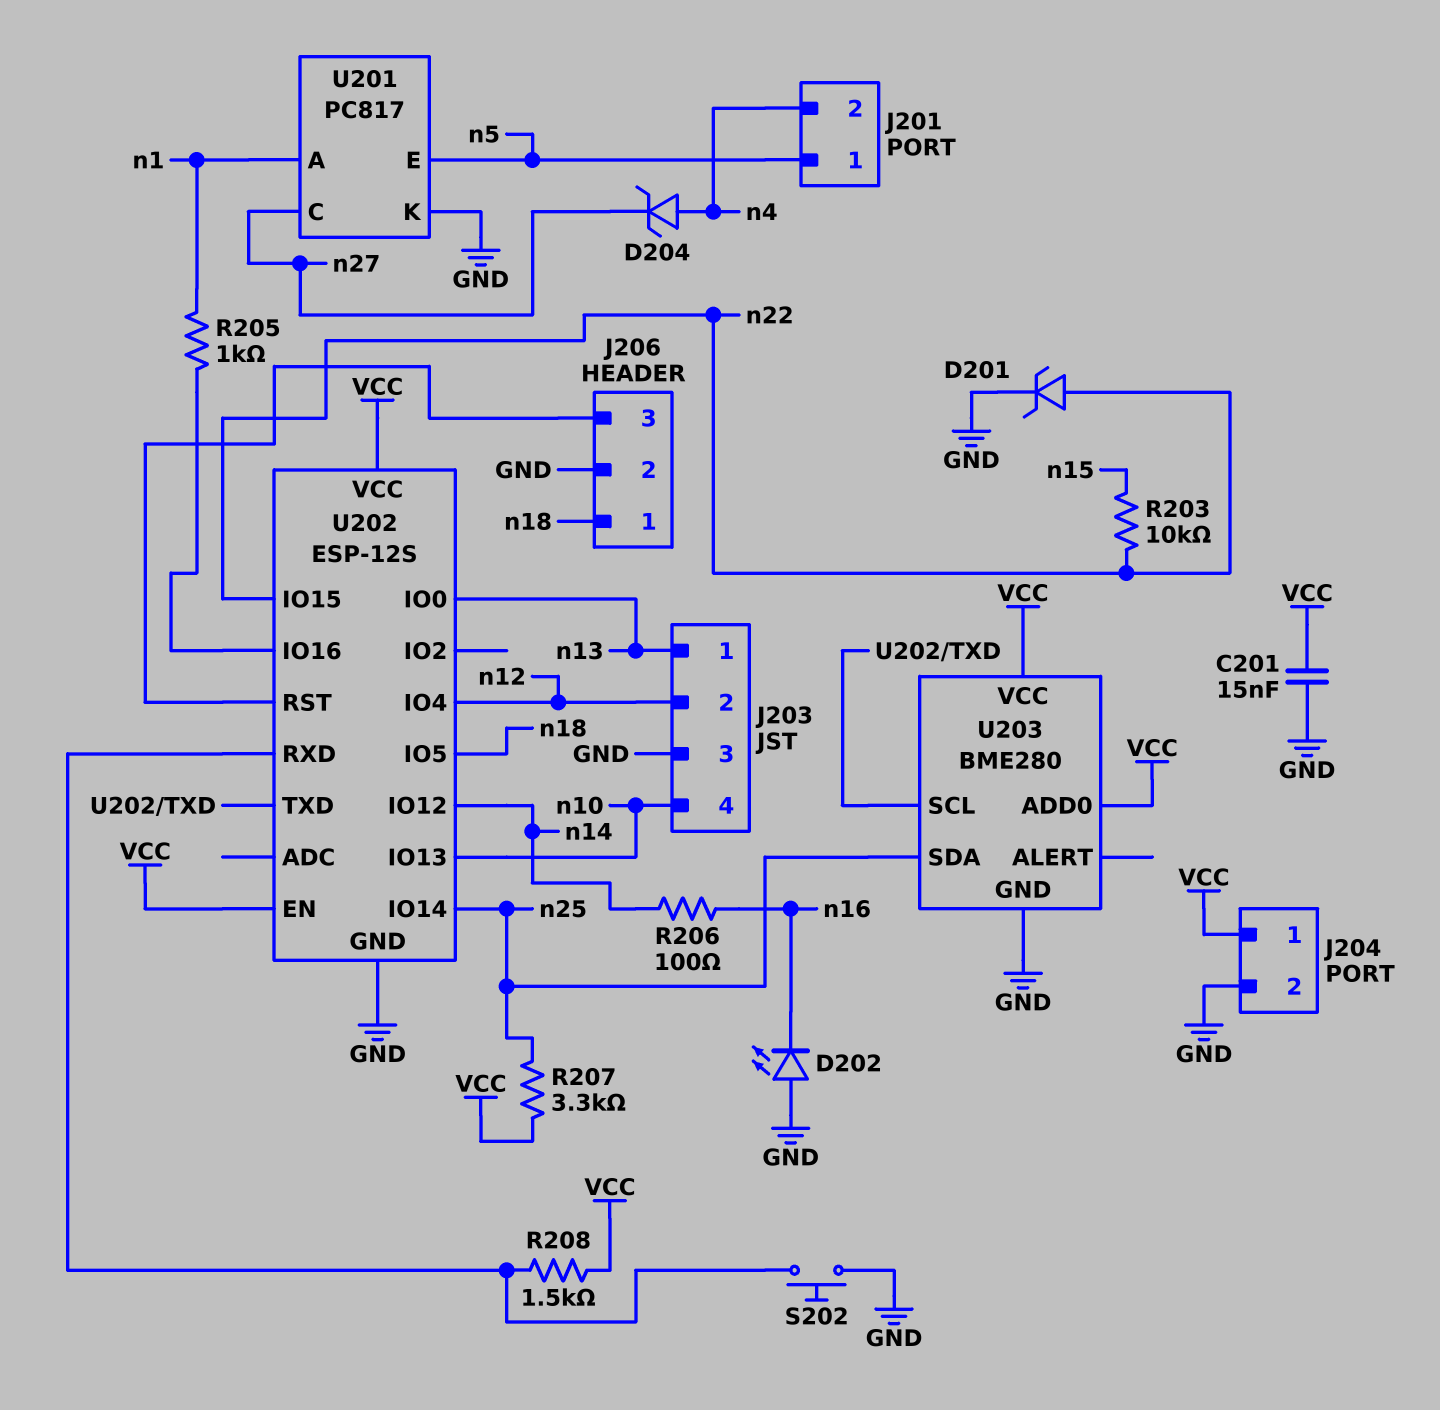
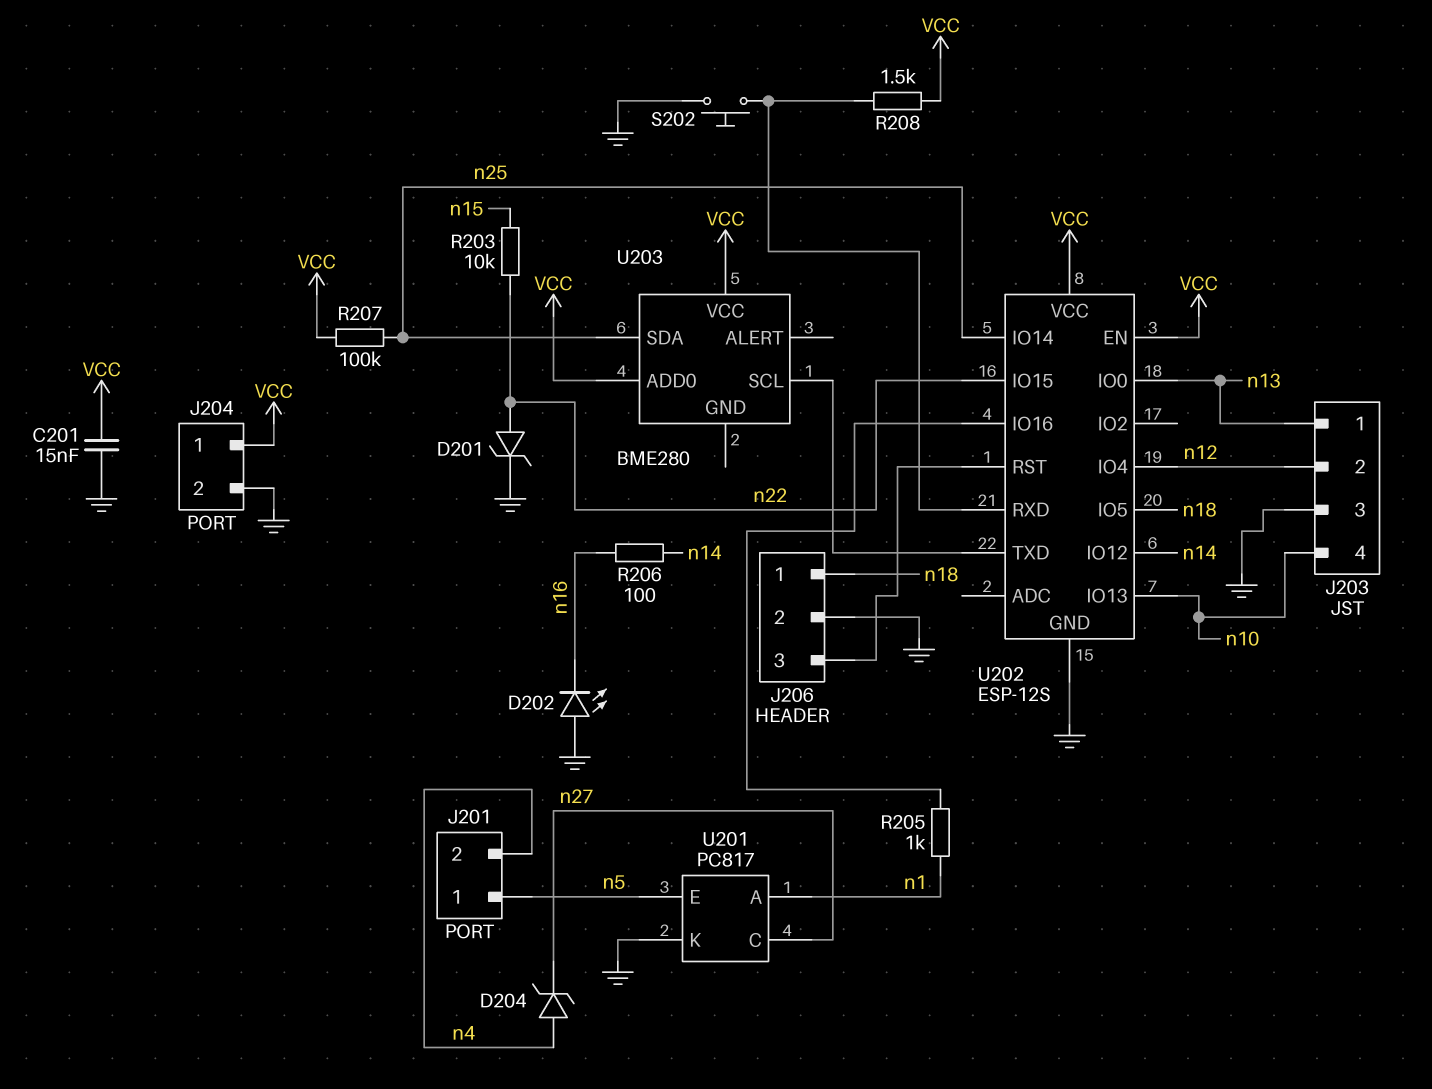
R207: 3.3k (VCC, n25) -> 100k (VCC, n25)
U203 pin GND: GND -> none

